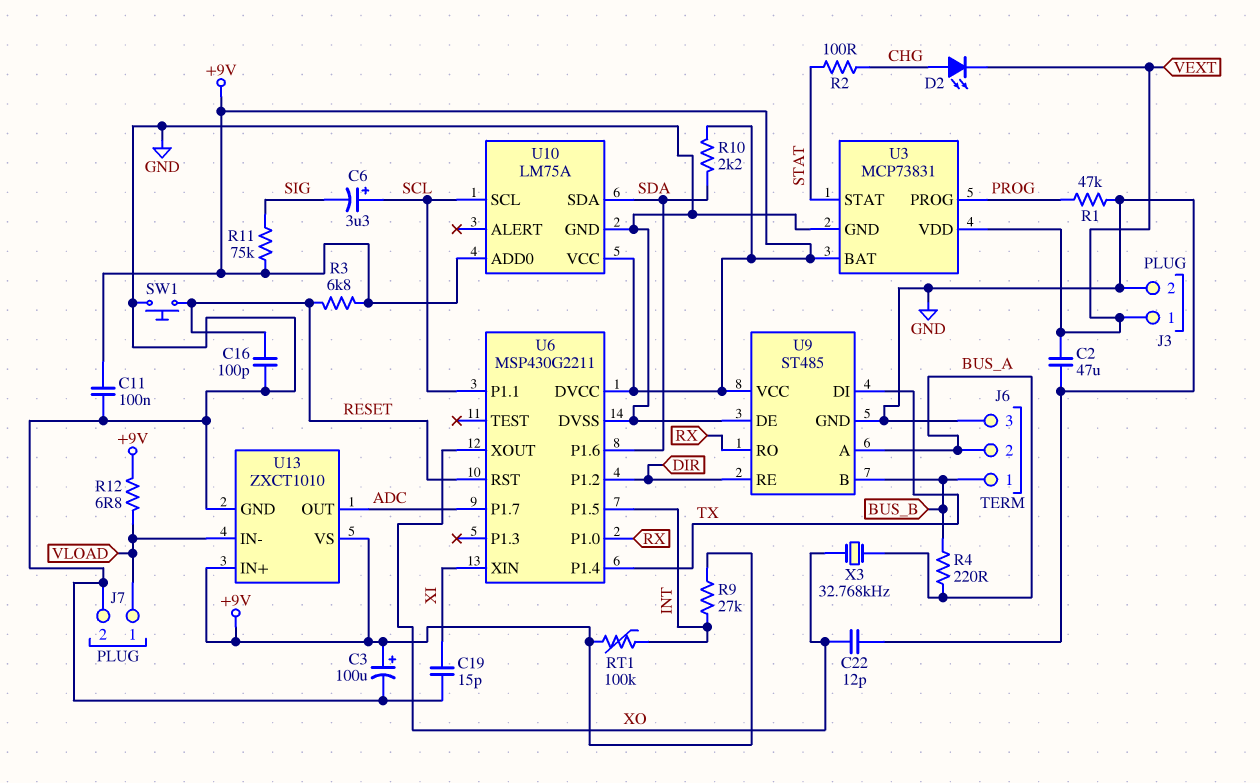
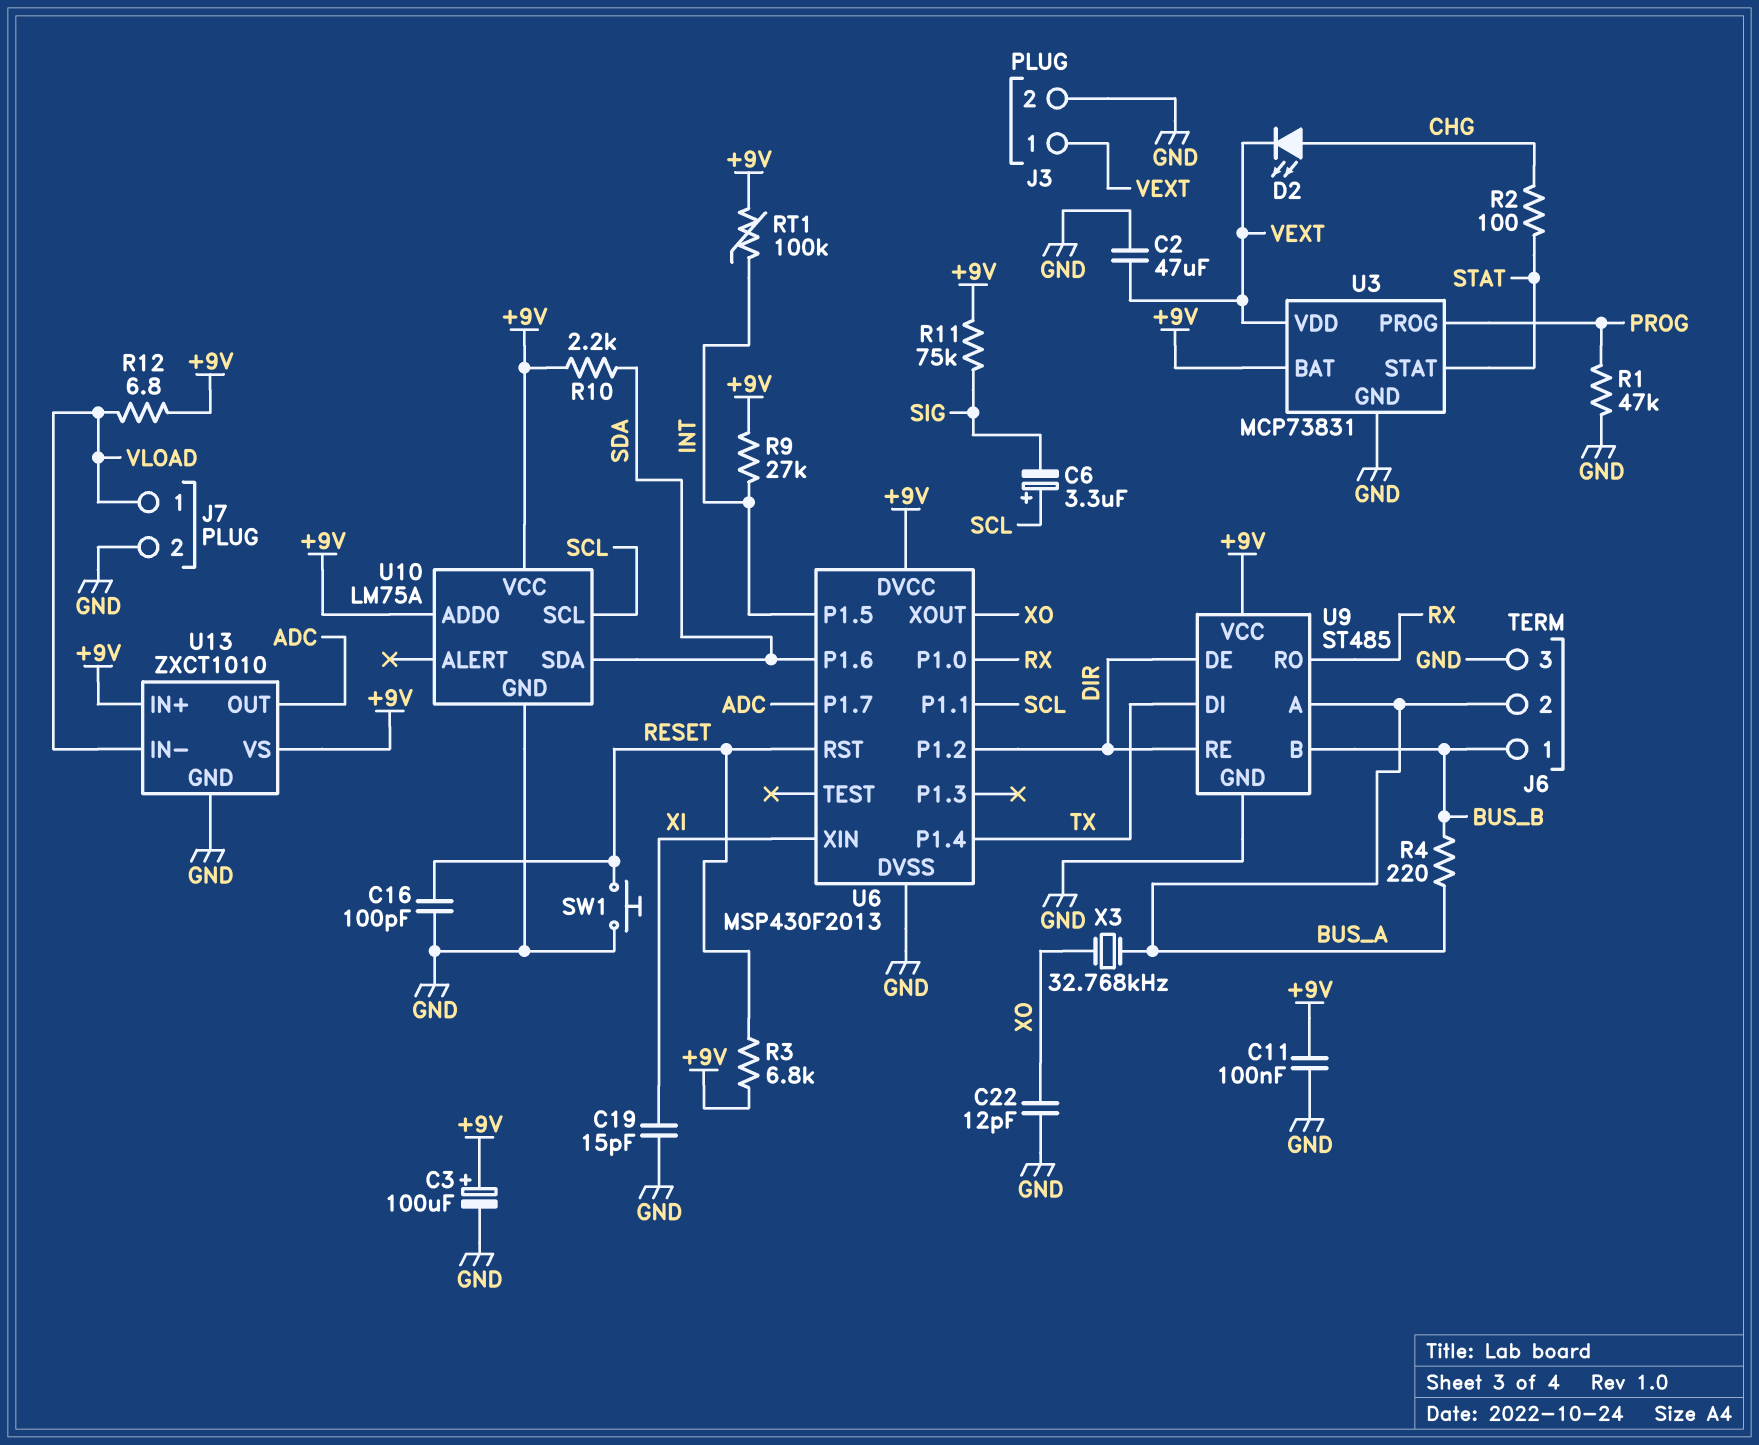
U6: MSP430G2211 -> MSP430F2013
U9 pin DE: GND -> DIR

